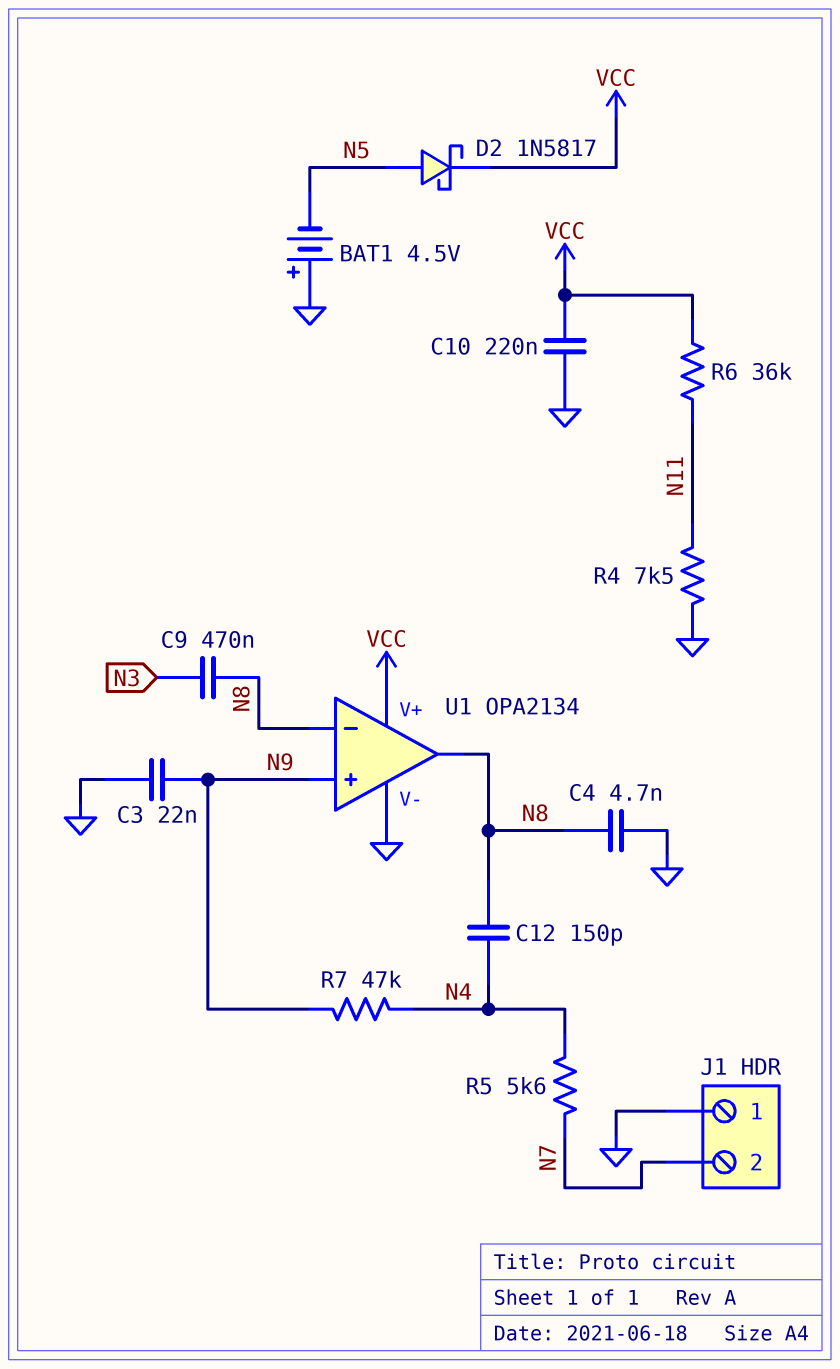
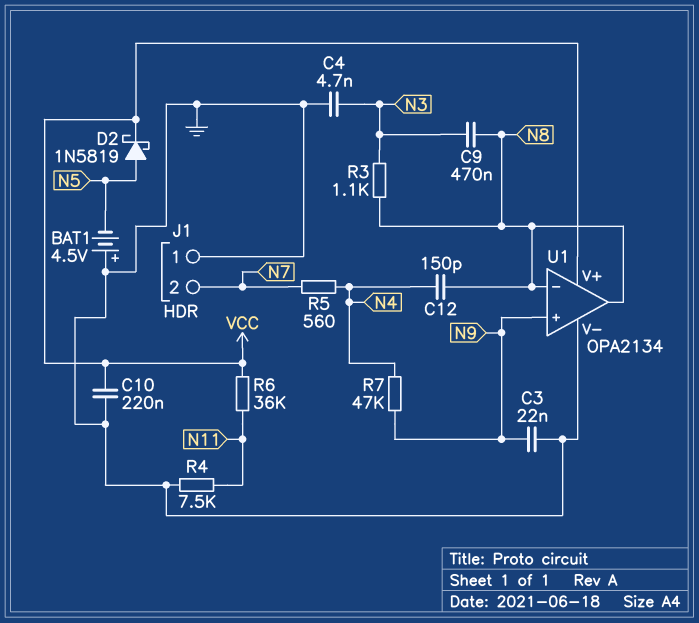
C4: 4.7nF (GND, N8) -> 4.7nF (GND, N3)
D2: schottky 1N5817 (A N5, K VCC) -> schottky 1N5819 (A N5, K VCC)
R3: none -> 1.1k (N3, N8)
R5: 5.6k (N4, N7) -> 560 (N4, N7)

